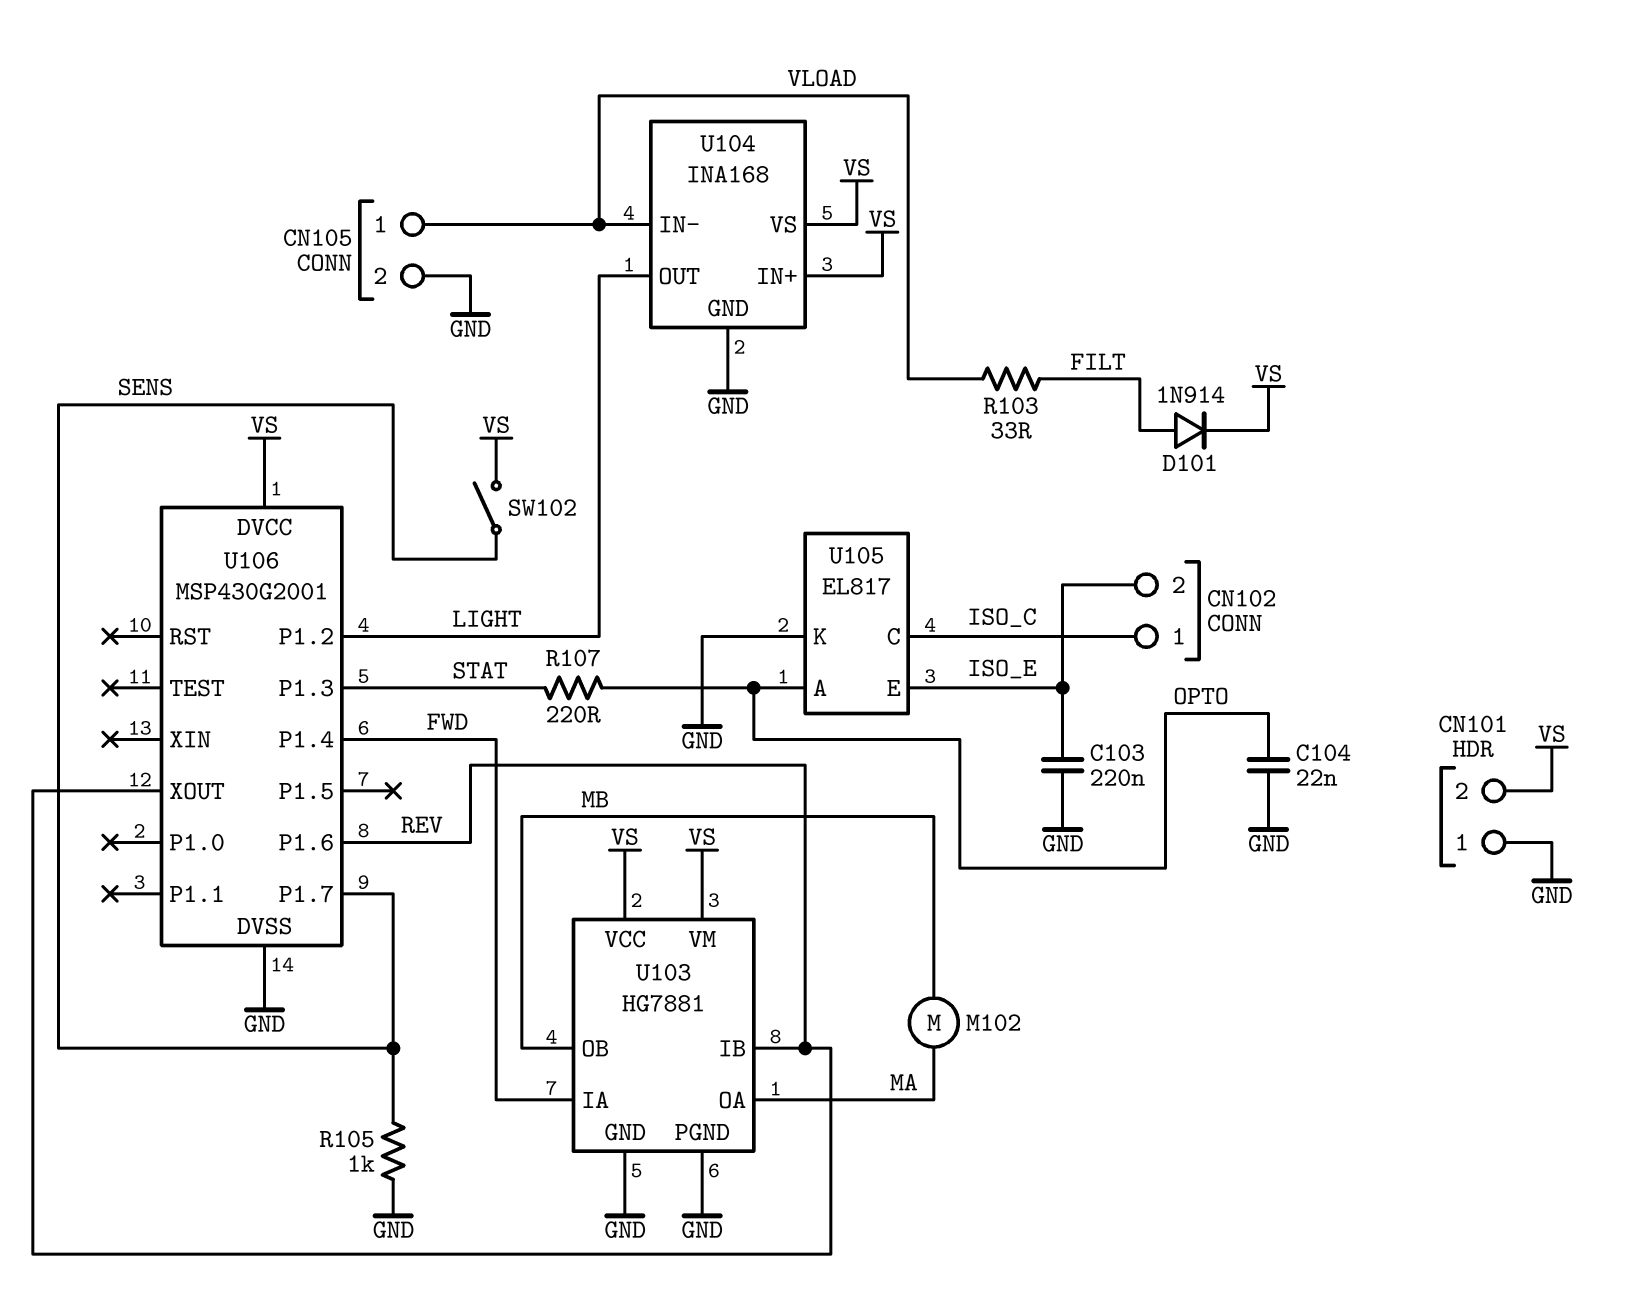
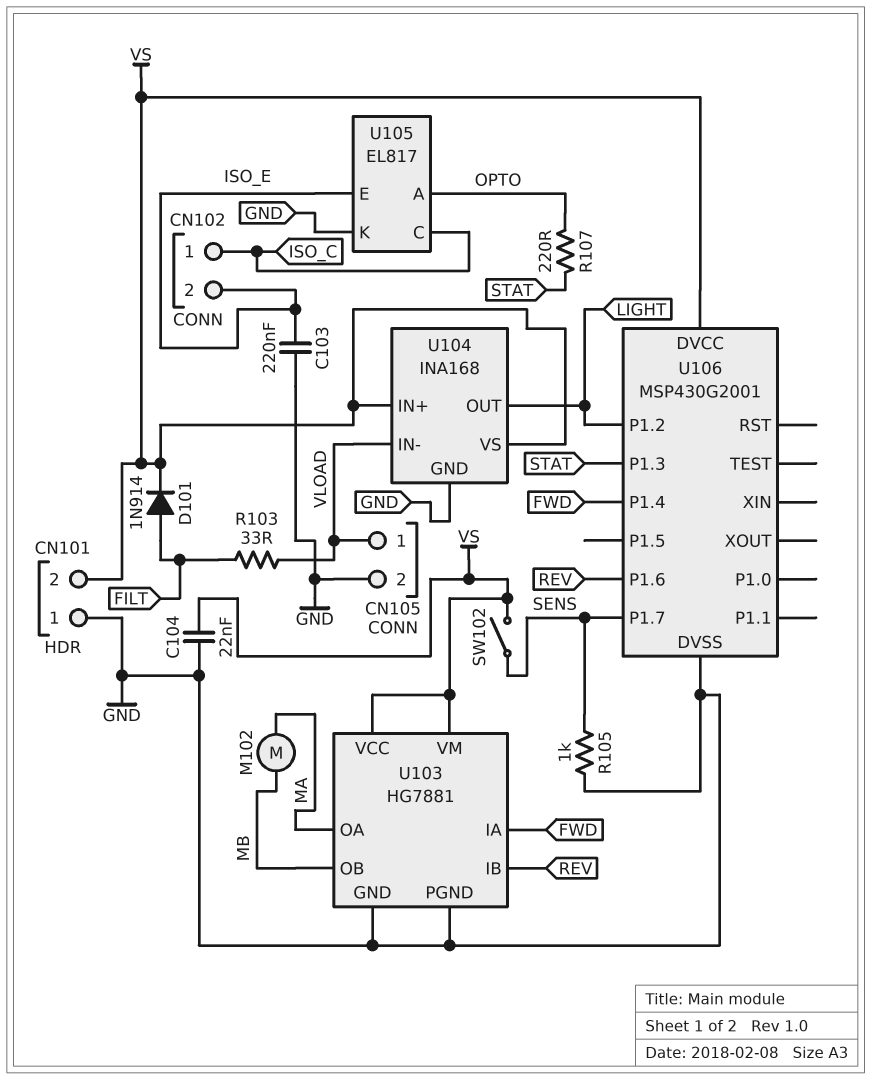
C104: 22nF (GND, OPTO) -> 22nF (GND, VS)
U106 pin XOUT: REV -> none

